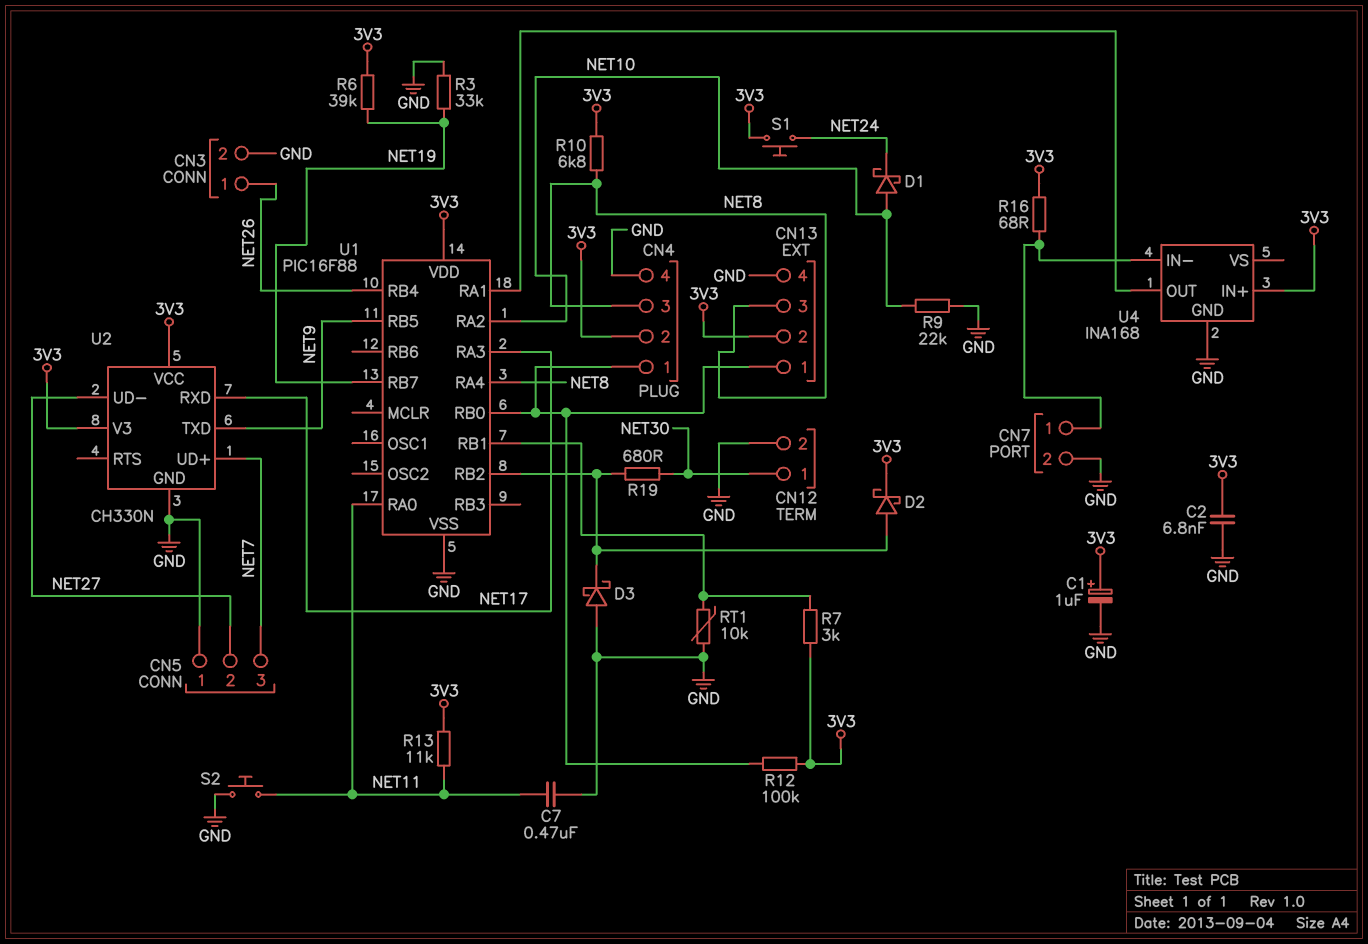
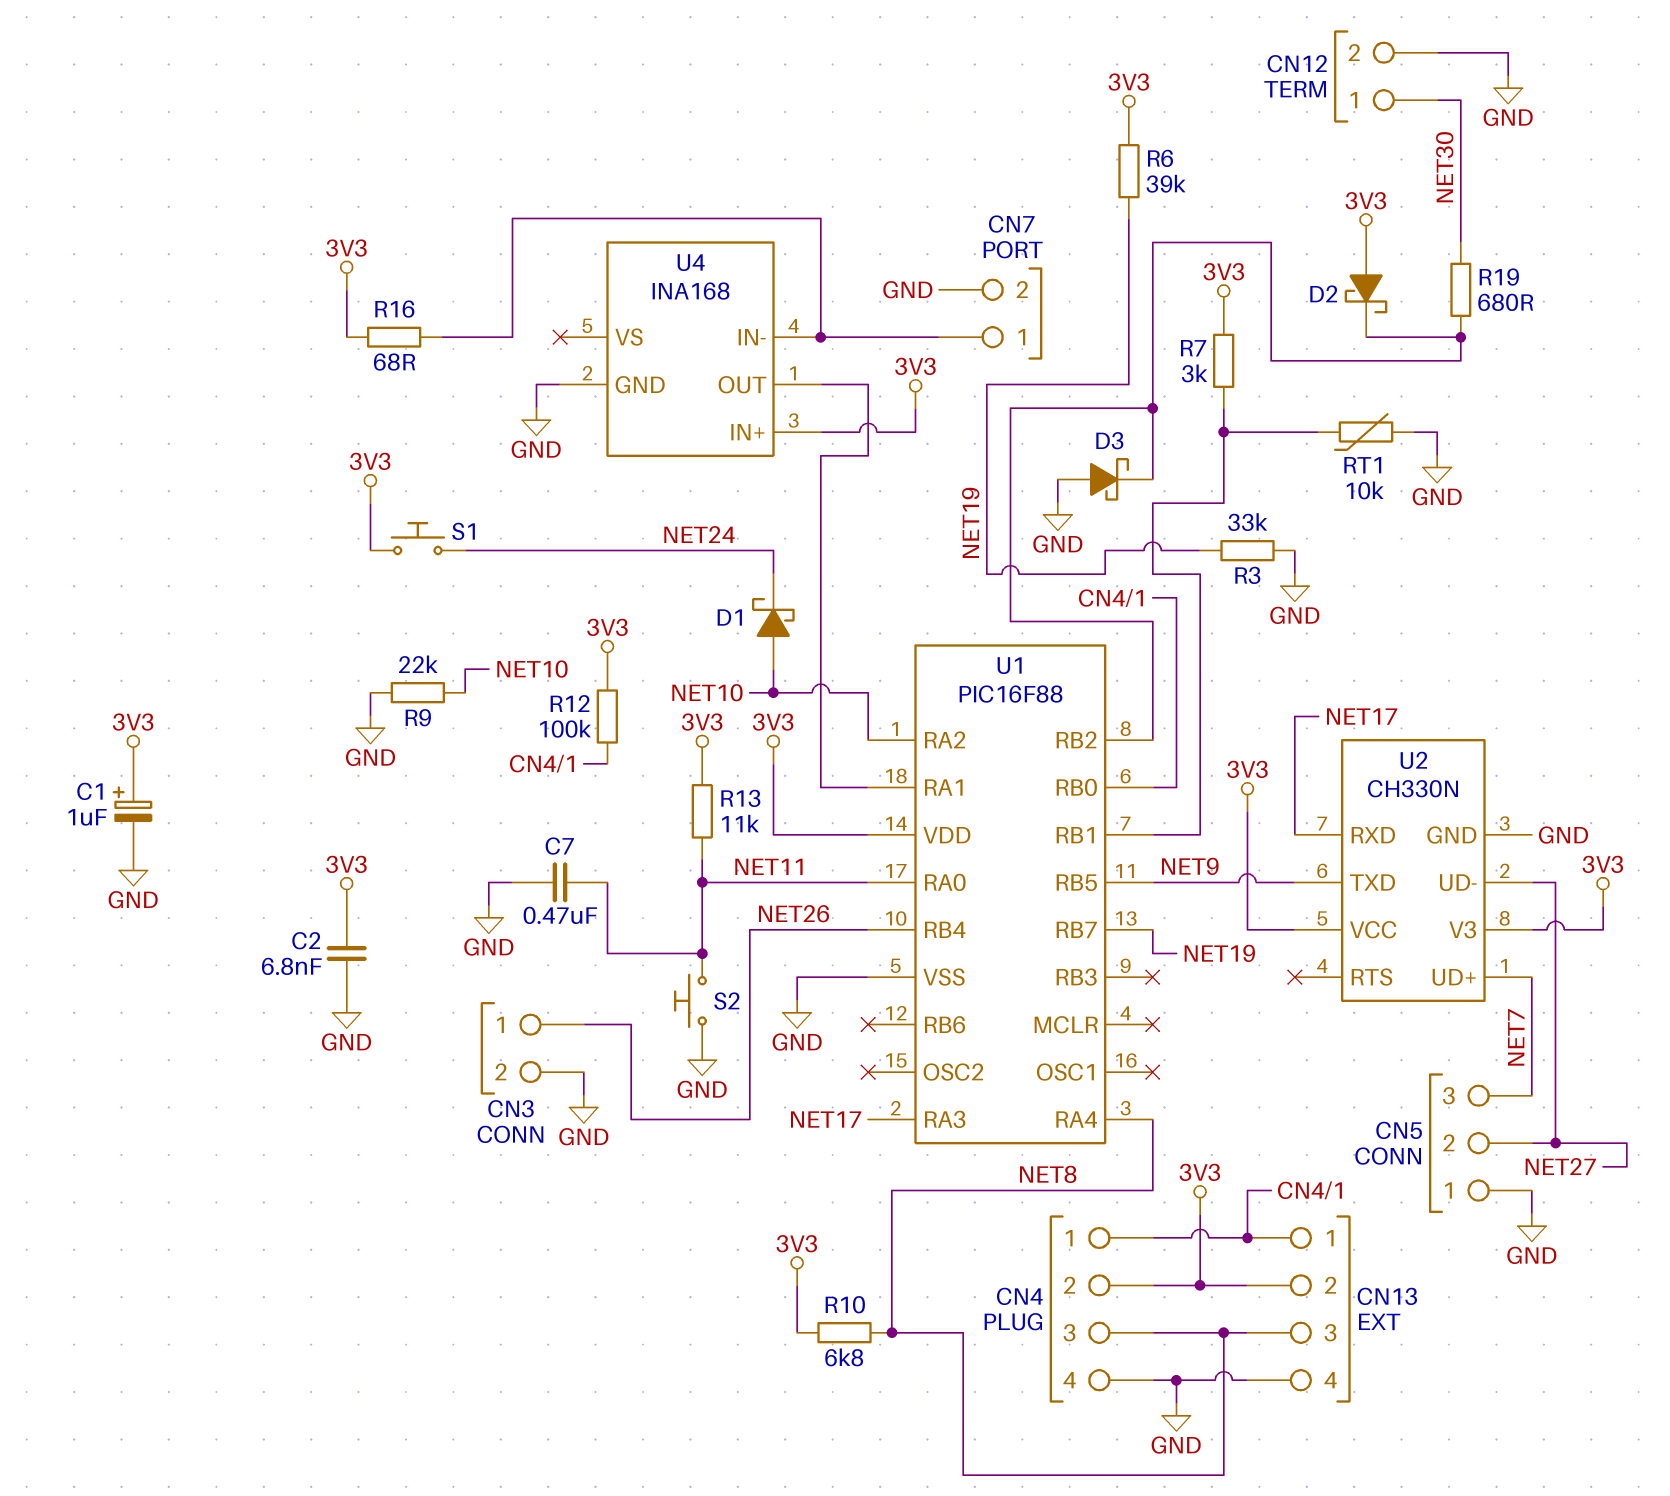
D2: schottky (A U1/RB2, K 3V3) -> schottky (A 3V3, K U1/RB2)

